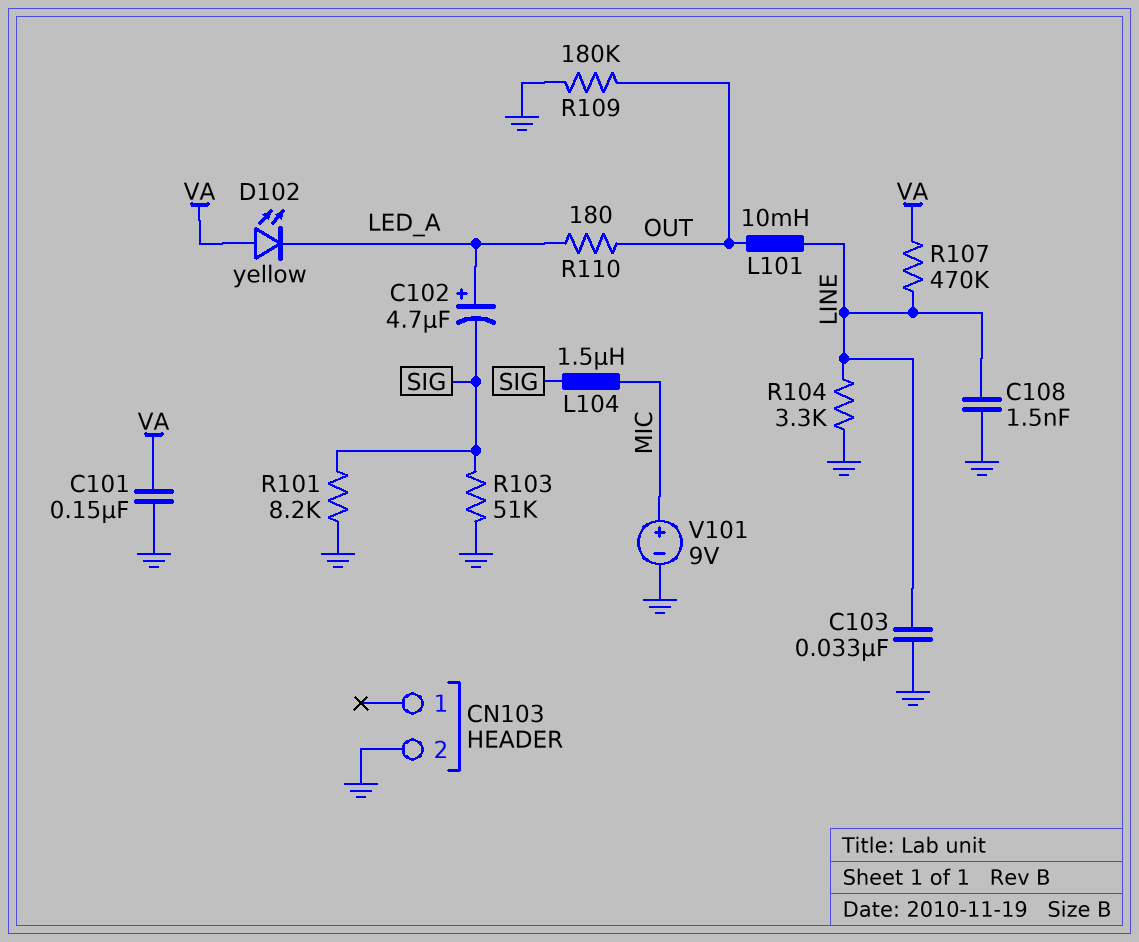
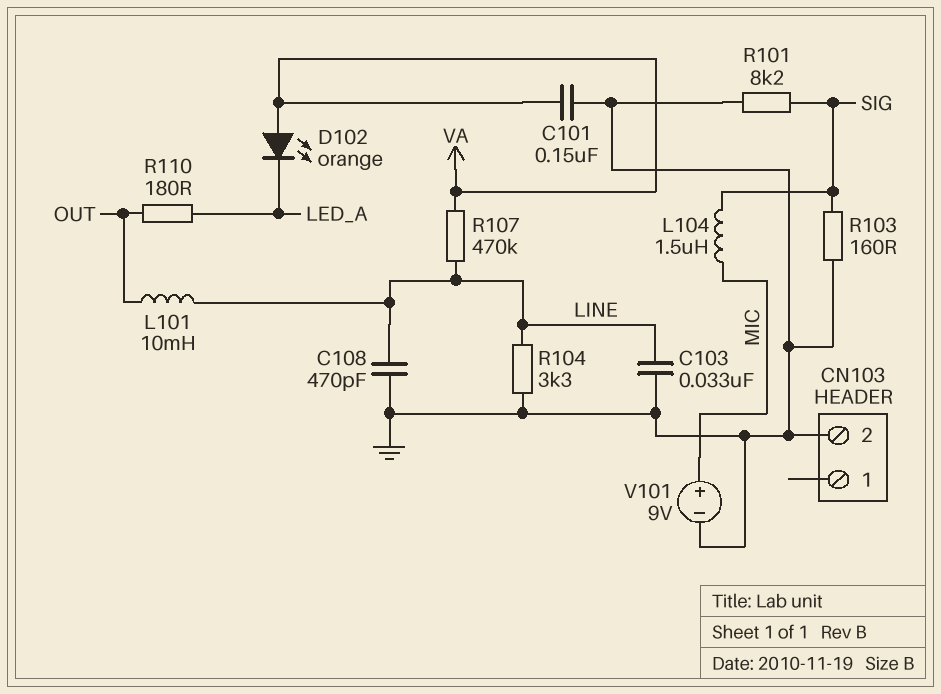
C102: 4.7uF (plus LED_A, minus SIG) -> none
C108: 1.5nF (GND, LINE) -> 470pF (GND, LINE)
D102: LED yellow (A VA, K LED_A) -> LED orange (A VA, K LED_A)
R103: 51k (GND, SIG) -> 160 (GND, SIG)
R109: 180k (GND, OUT) -> none

